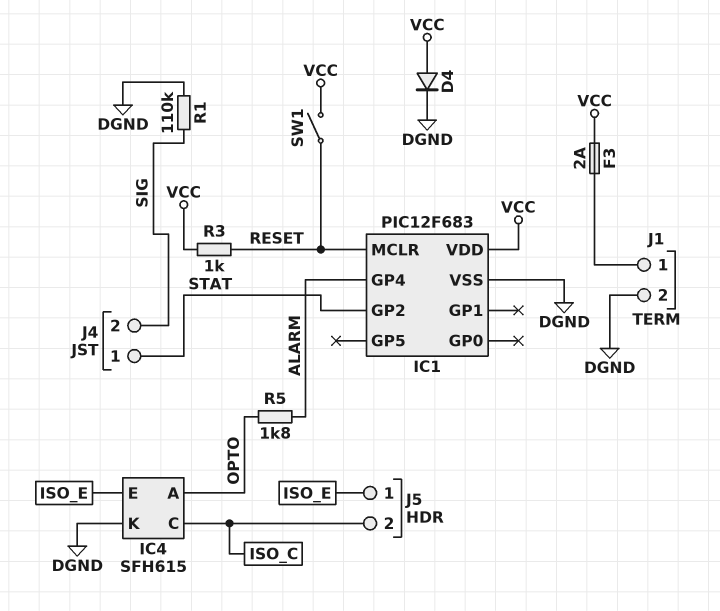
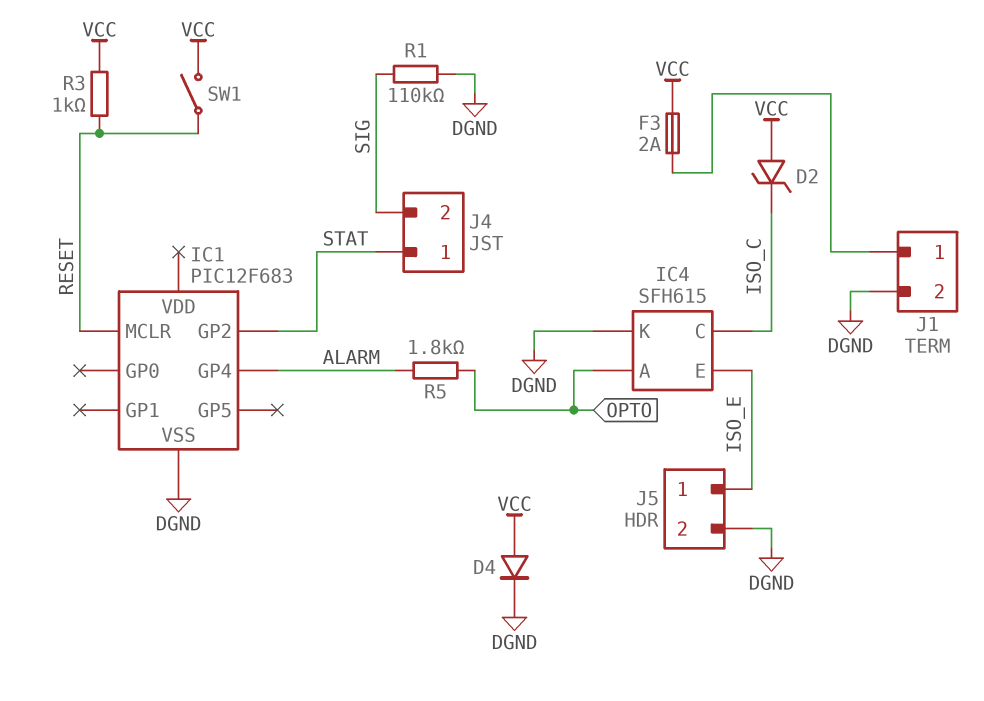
D2: none -> zener (A VCC, K ISO_C)
IC1 pin VDD: VCC -> none
J5 pin 2: ISO_C -> DGND

